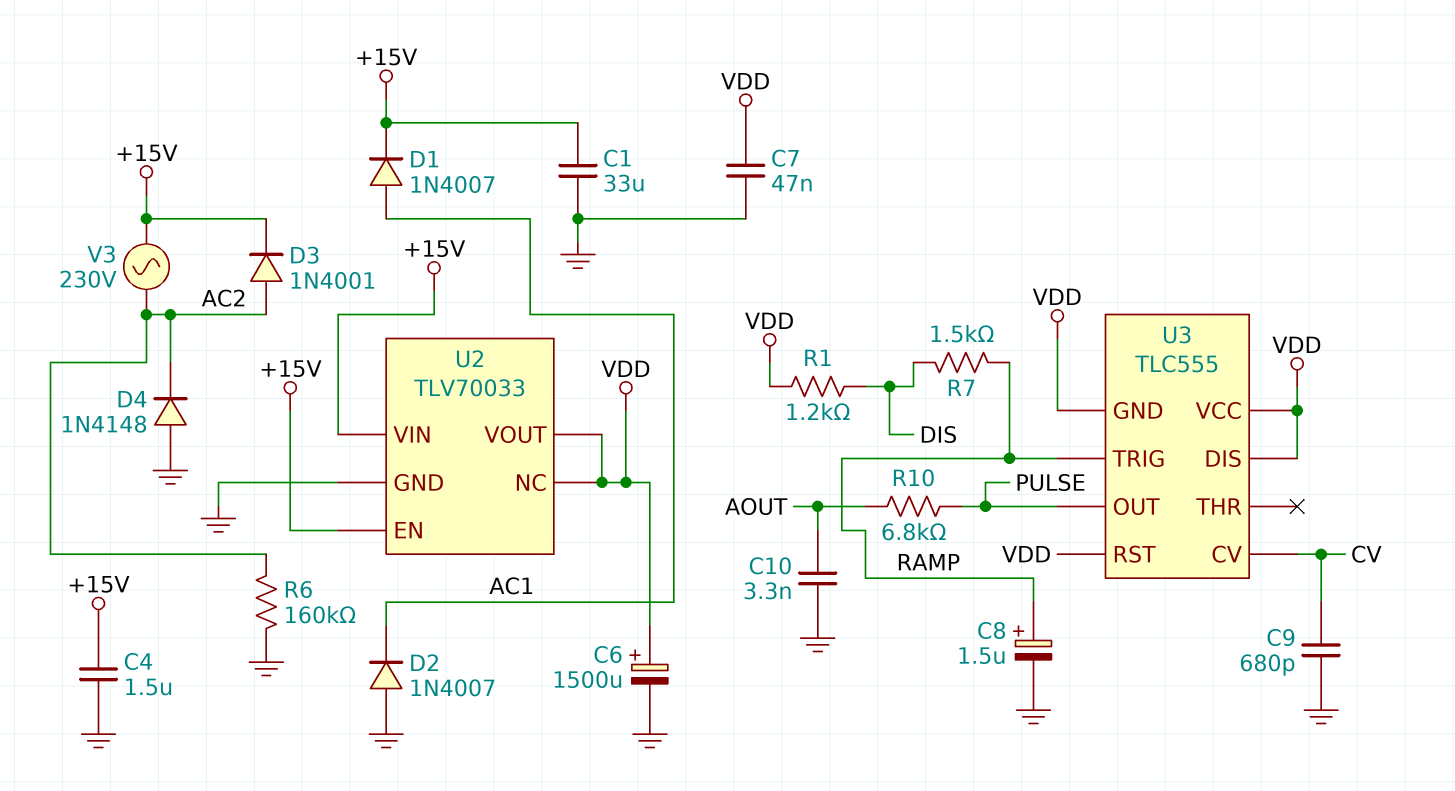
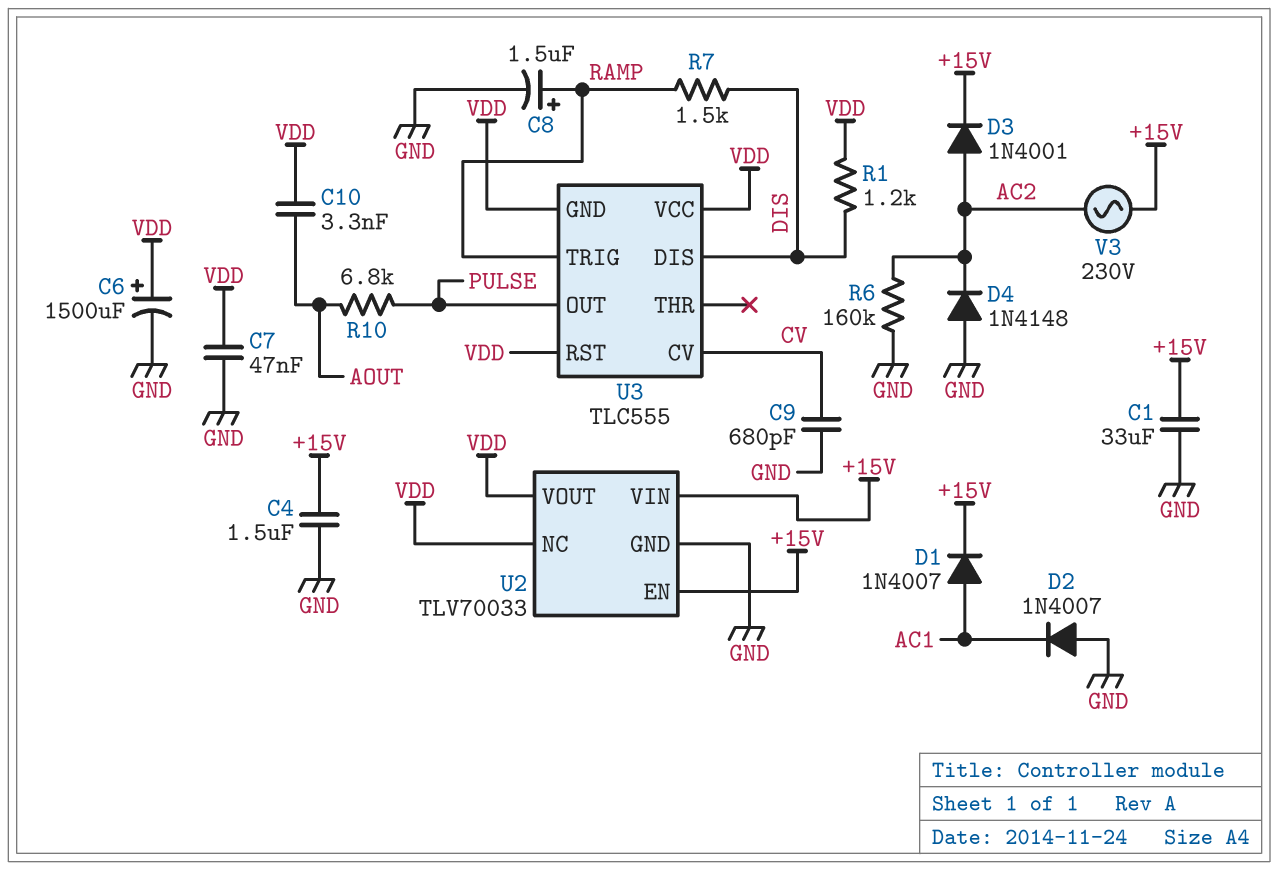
C10: 3.3nF (AOUT, GND) -> 3.3nF (AOUT, VDD)
U3 pin DIS: VDD -> DIS

